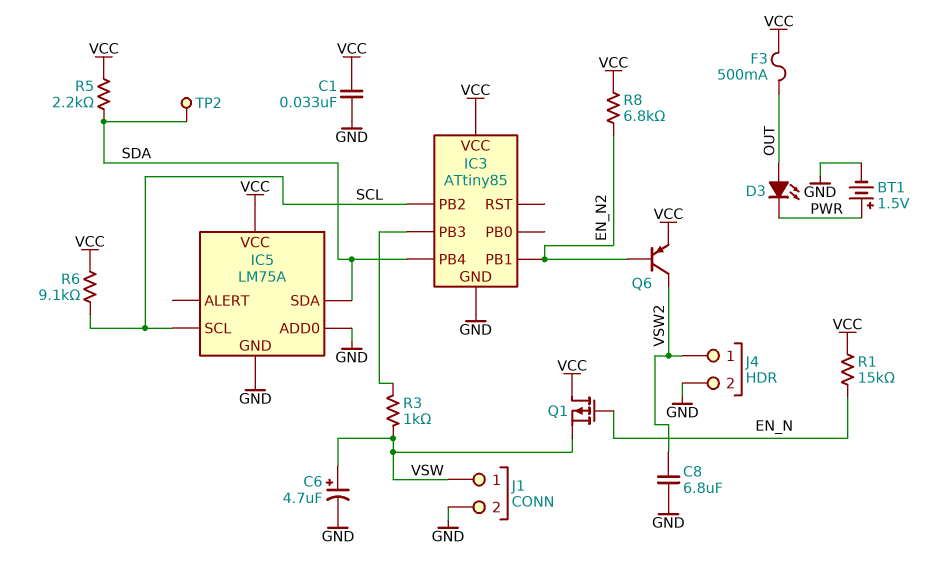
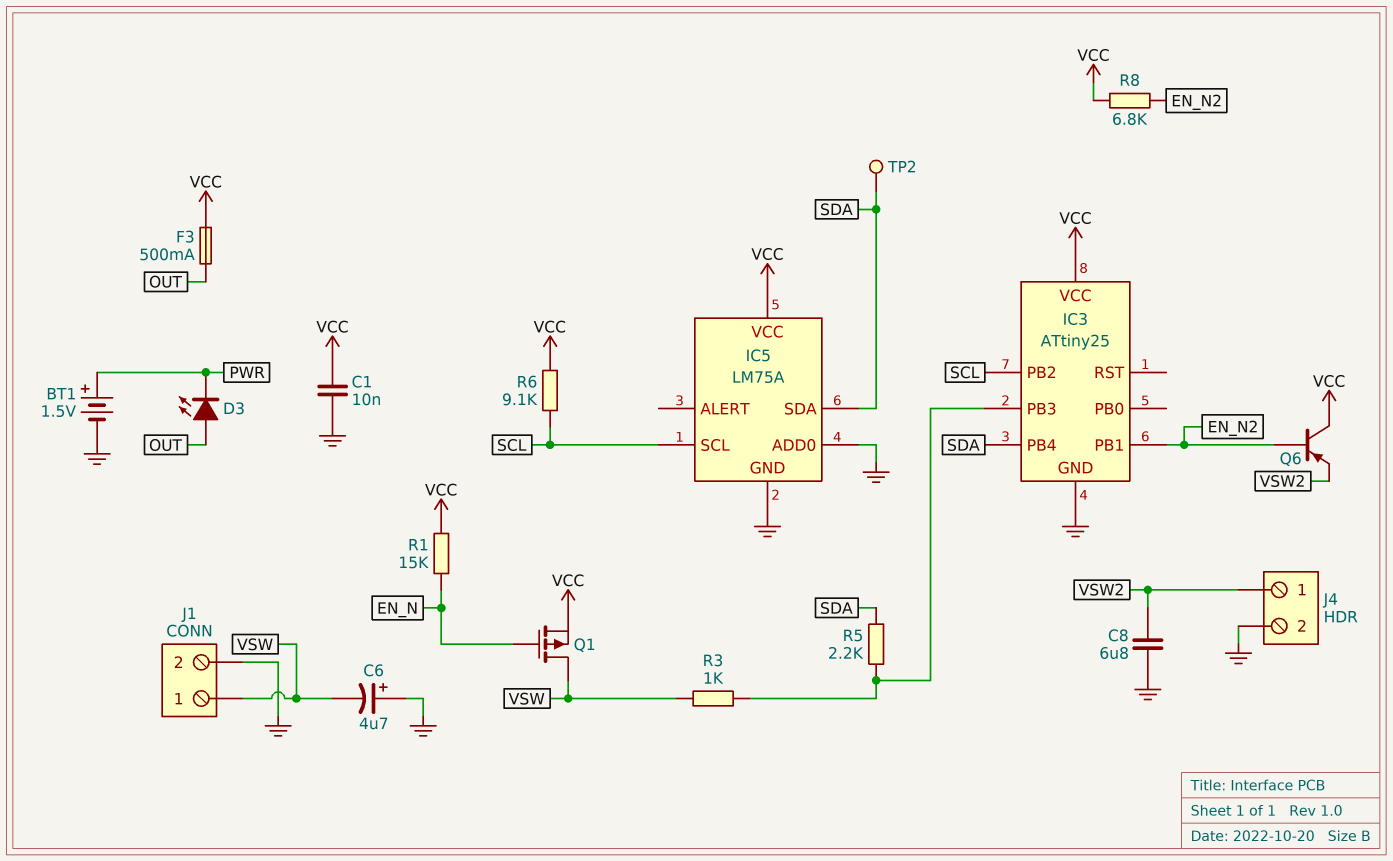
C1: 33nF (GND, VCC) -> 10nF (GND, VCC)
C6: 4.7uF (plus VSW, minus GND) -> 4.7uF (plus GND, minus VSW)
IC3: ATtiny85 -> ATtiny25
Q1: PMOS (G EN_N, D VCC, S VSW) -> PMOS (G EN_N, D VSW, S VCC)
Q6: PNP (B EN_N2, C VSW2, E VCC) -> PNP (B EN_N2, C VCC, E VSW2)
R5: 2.2k (SDA, VCC) -> 2.2k (IC3/PB3, SDA)

